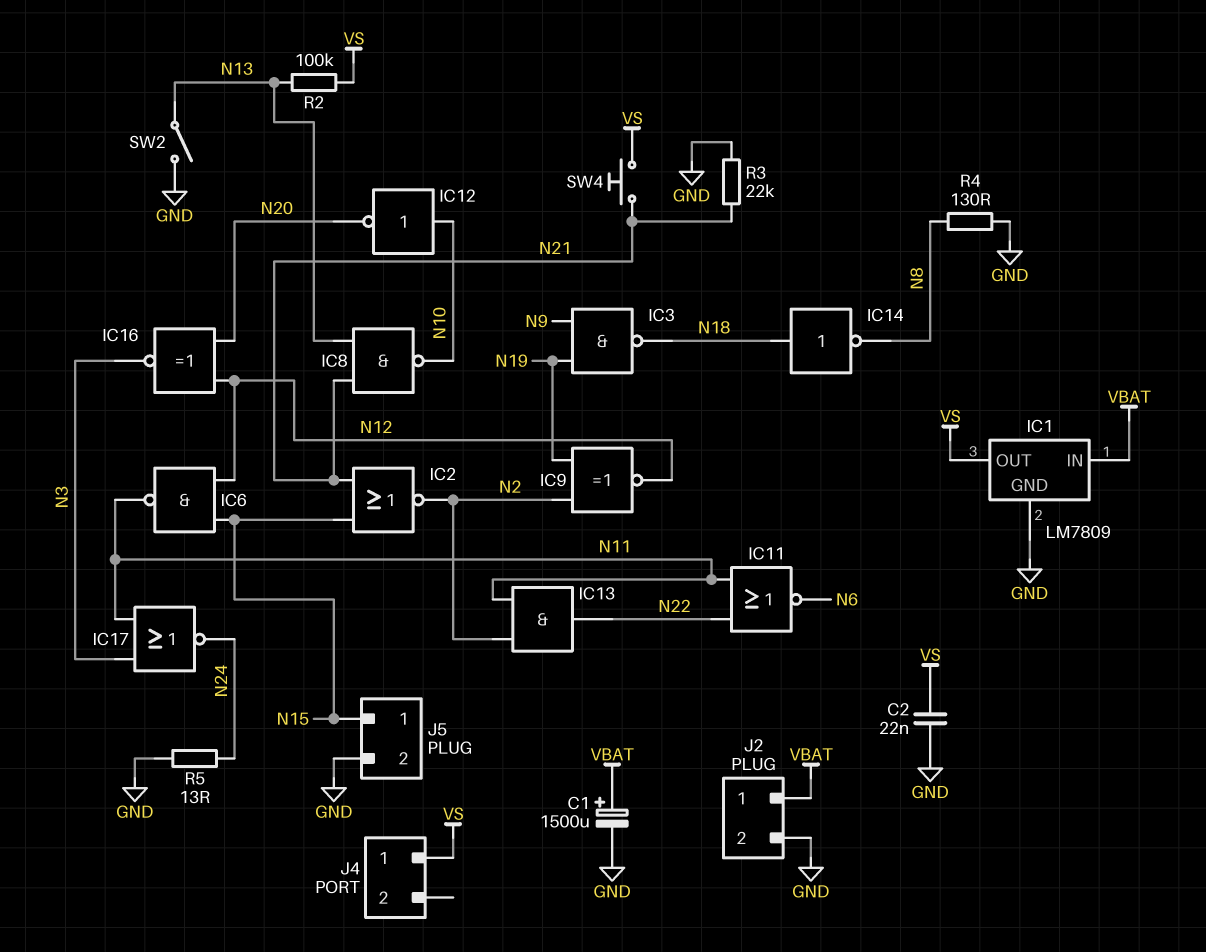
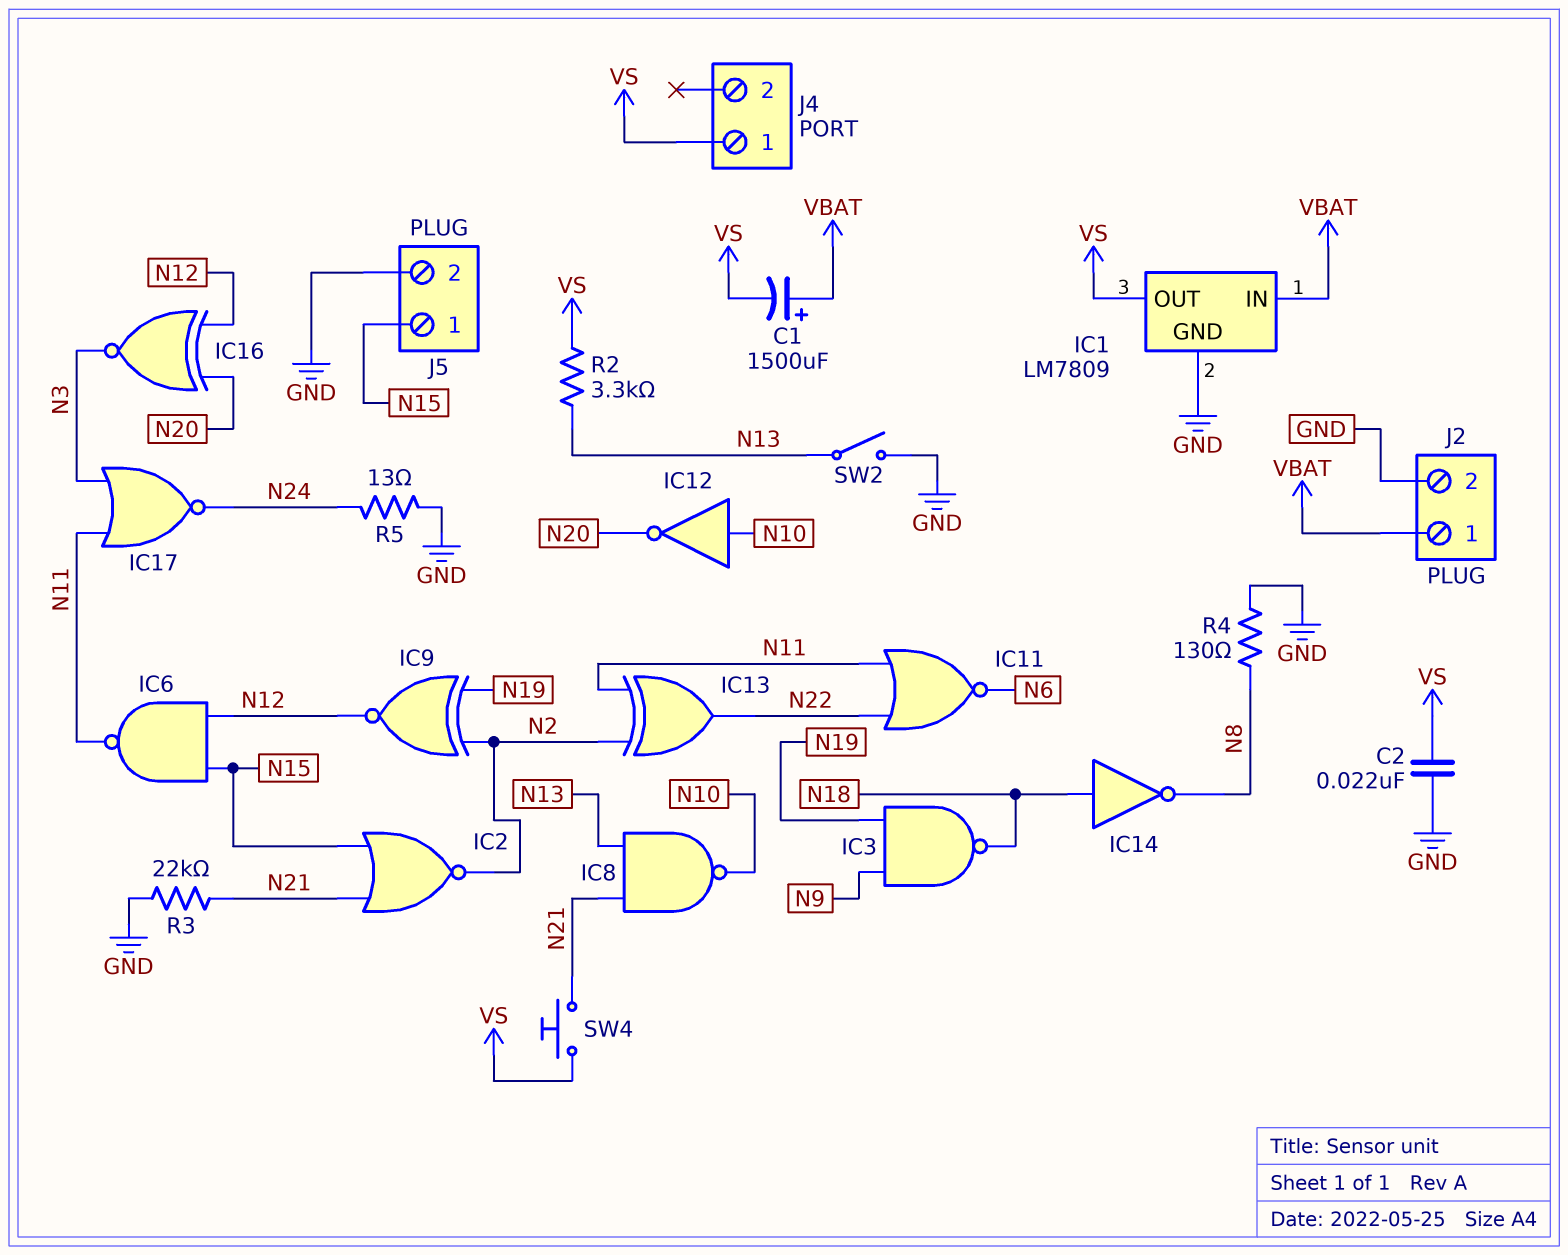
C1: 1500uF (plus VBAT, minus GND) -> 1500uF (plus VBAT, minus VS)
IC13: AND (in N2, in N11, out N22) -> XOR (in N2, in N11, out N22)
R2: 100k (N13, VS) -> 3.3k (N13, VS)

